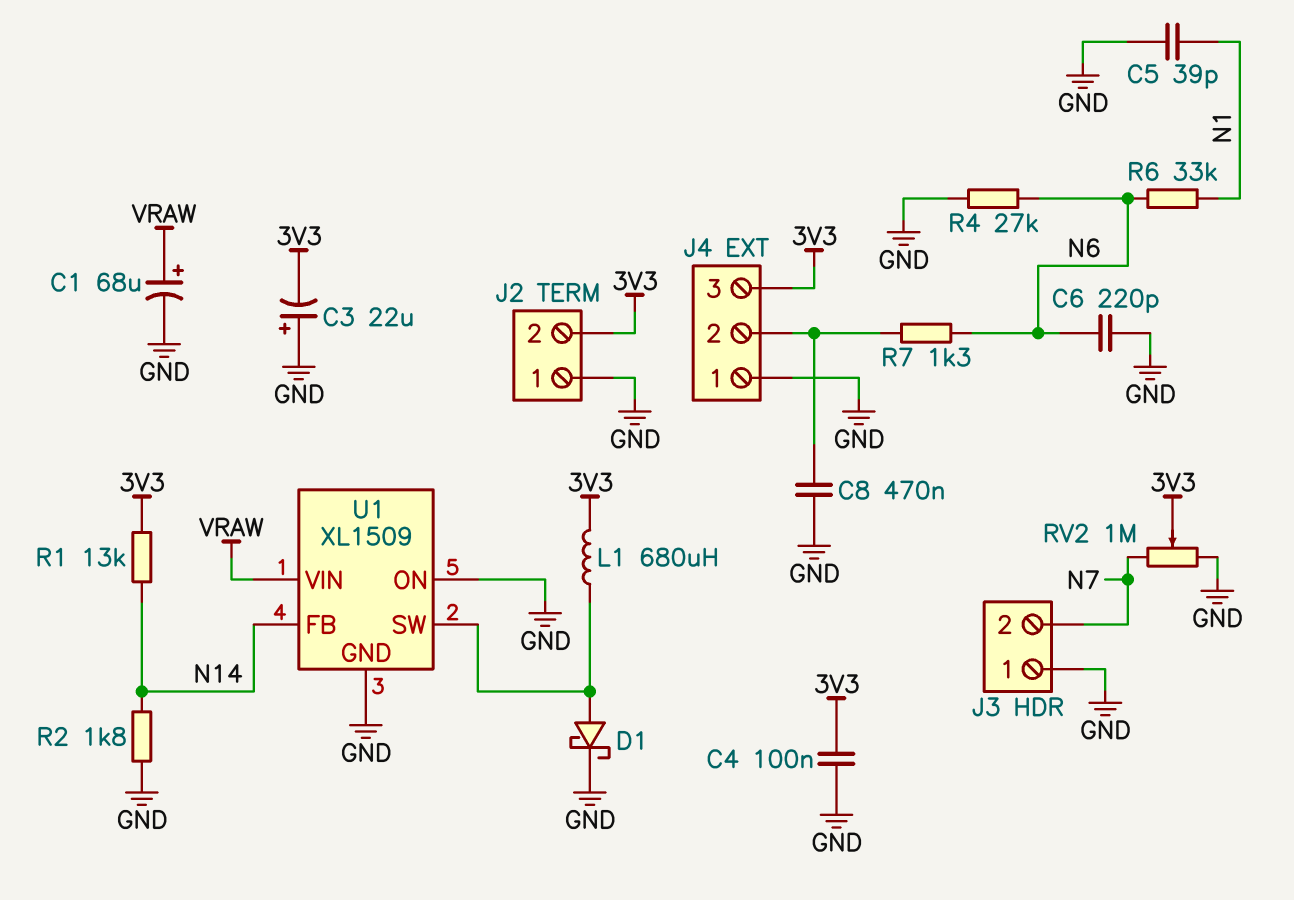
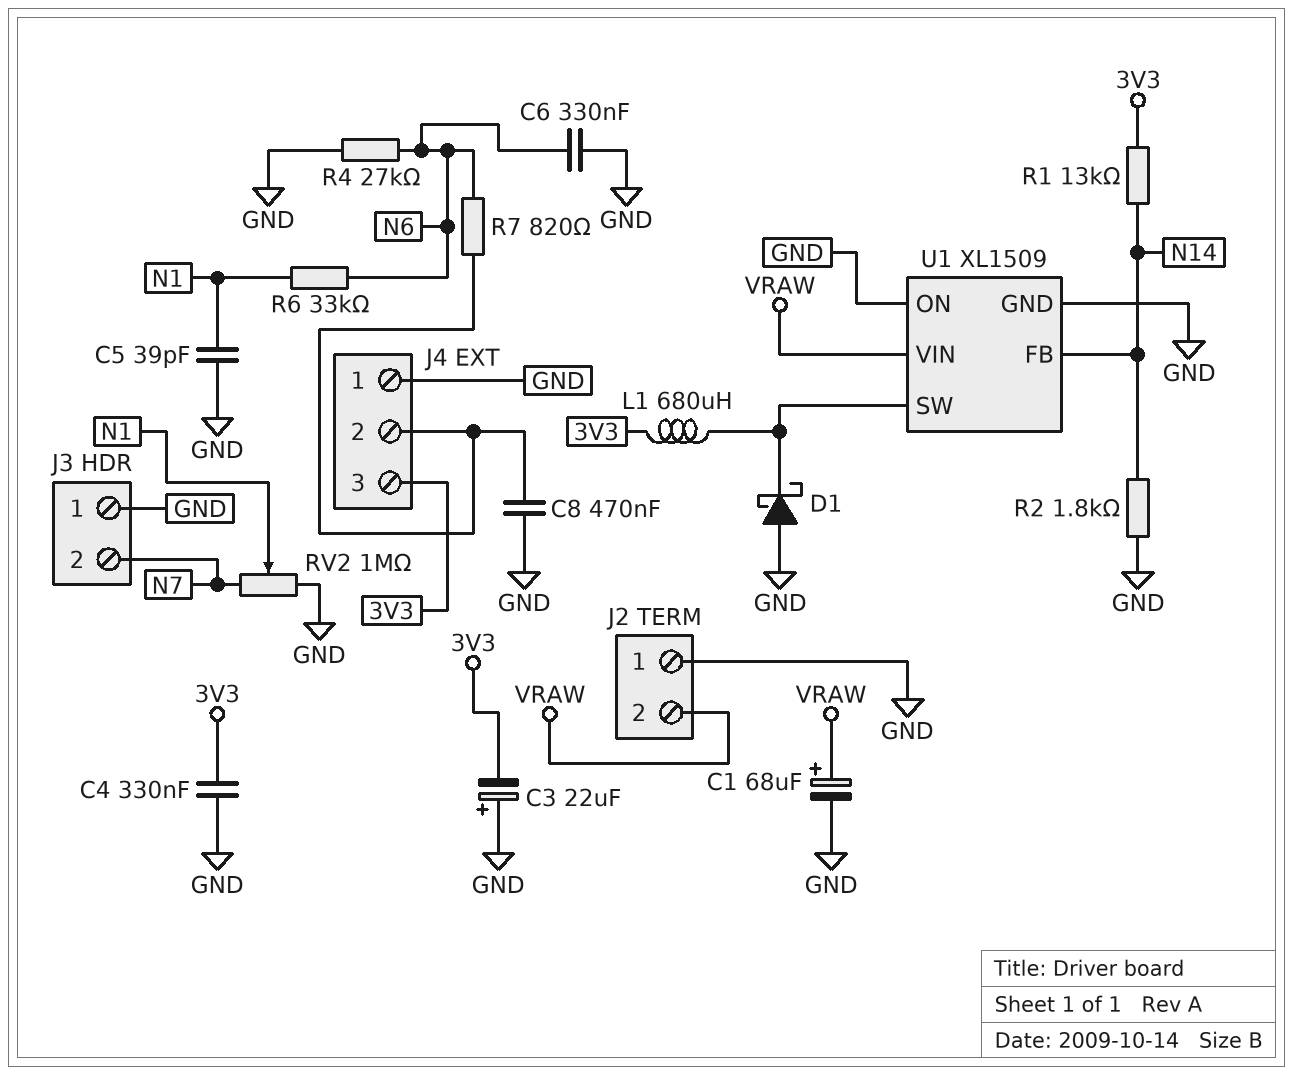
C4: 100nF (3V3, GND) -> 330nF (3V3, GND)
C6: 220pF (GND, N6) -> 330nF (GND, N6)
D1: schottky (A U1/SW, K GND) -> schottky (A GND, K U1/SW)
J2 pin 2: 3V3 -> VRAW
R7: 1.3k (J4/2, N6) -> 820 (J4/2, N6)
RV2: 1M (GND, N7, wiper 3V3) -> 1M (GND, N7, wiper N1)

